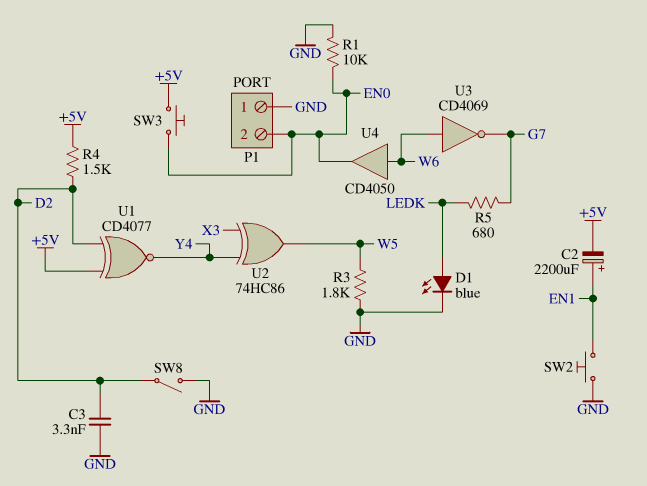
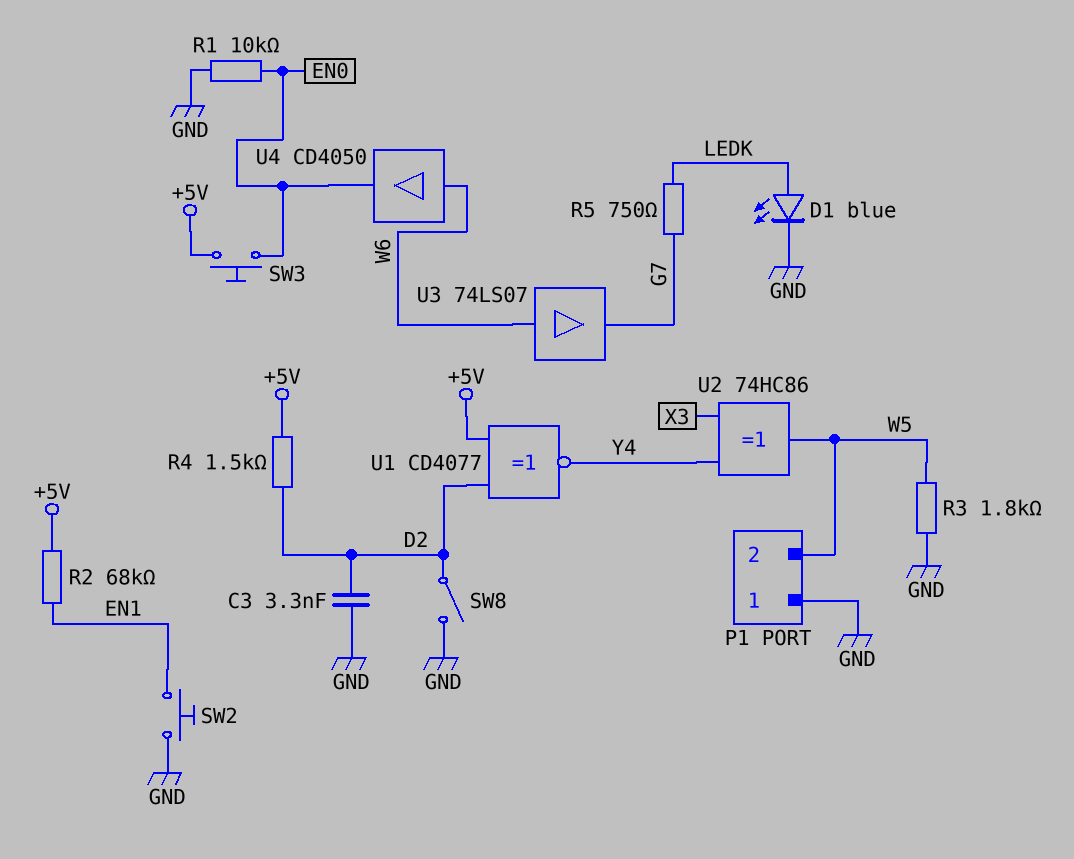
C2: 2200uF (plus EN1, minus +5V) -> none
P1 pin 2: EN0 -> W5
R2: none -> 68k (+5V, EN1)
R5: 680 (G7, LEDK) -> 750 (G7, LEDK)
U3: NOT CD4069 (in W6, out G7) -> buffer 74LS07 (in W6, out G7)

